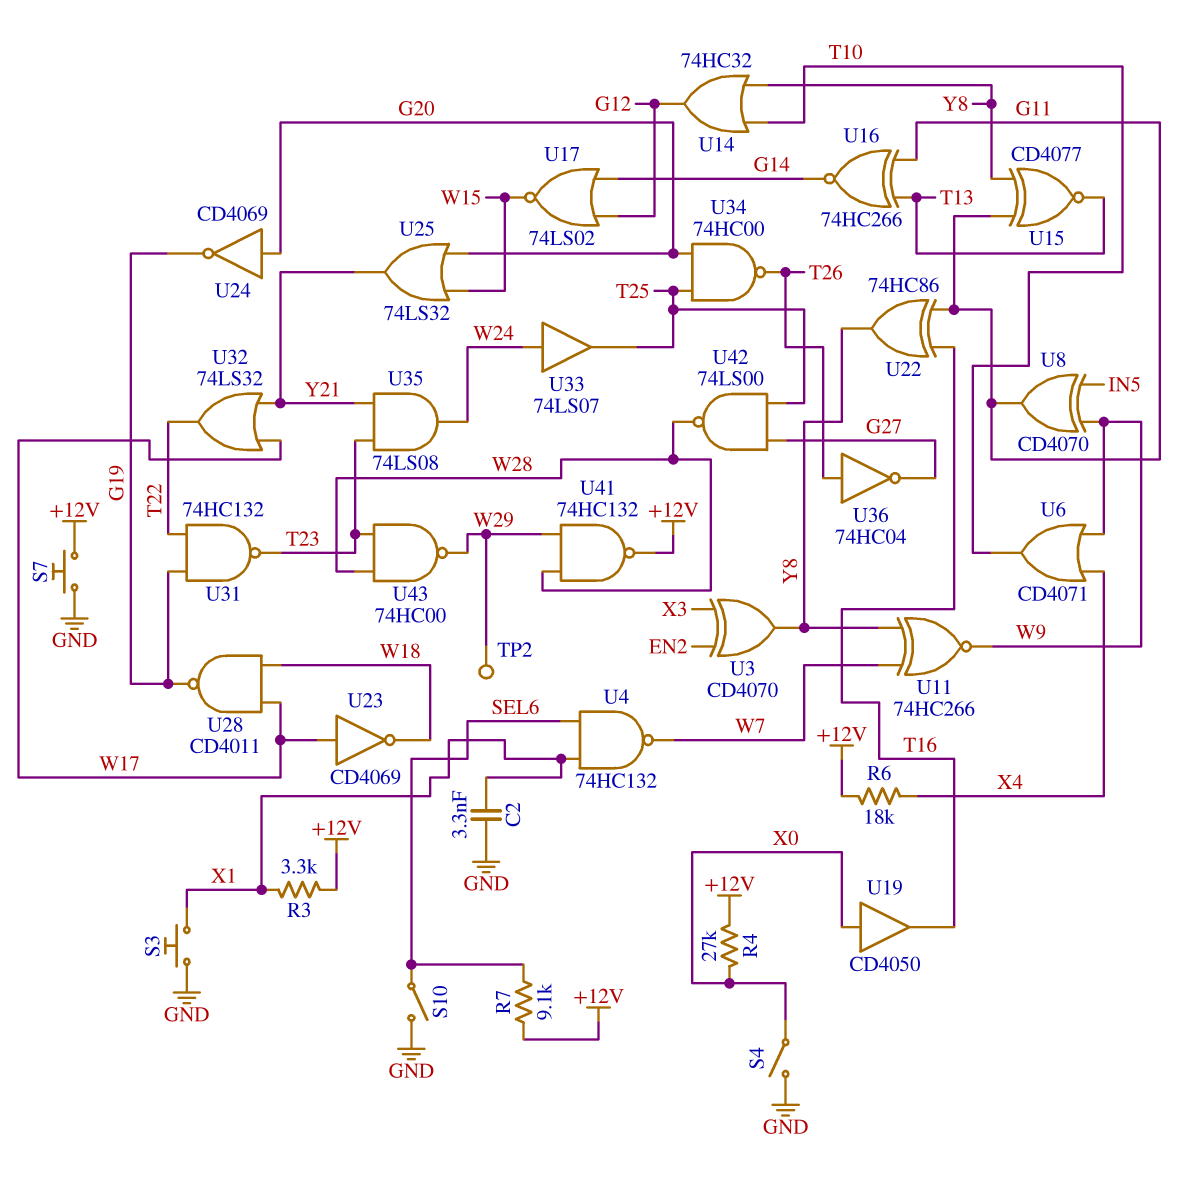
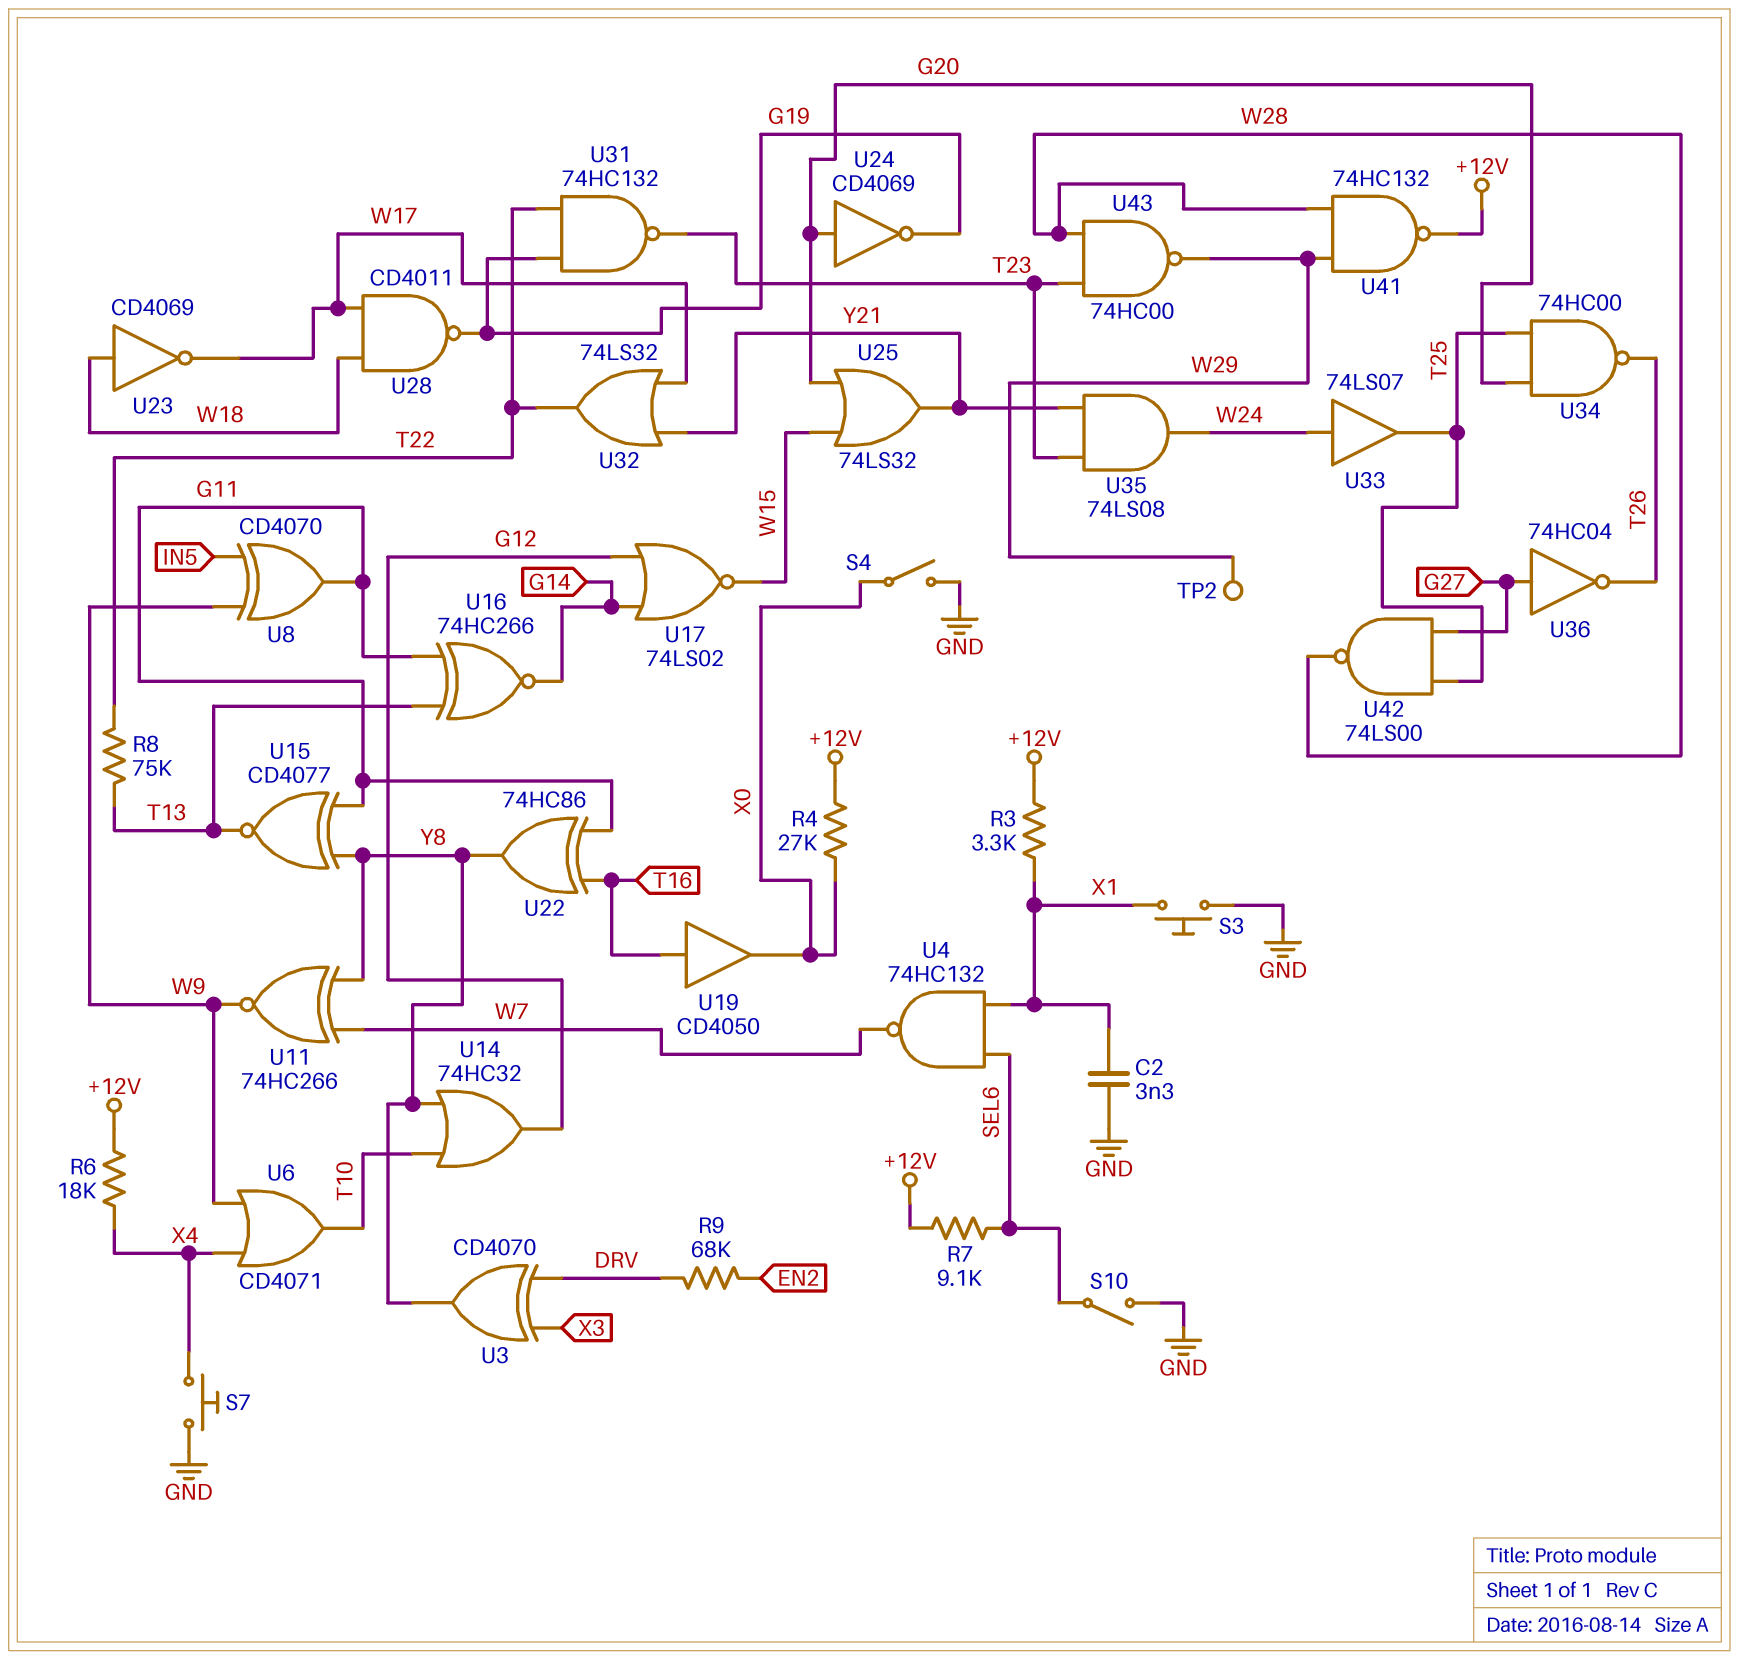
R8: none -> 75k (T13, T22)
R9: none -> 68k (DRV, EN2)
S7: button (+12V, GND) -> button (GND, X4)
U3: XOR CD4070 (in EN2, in X3, out Y8) -> XOR CD4070 (in DRV, in X3, out Y8)
U19: buffer CD4050 (in X0, out T16) -> buffer CD4050 (in T16, out X0)
U23: NOT CD4069 (in W17, out W18) -> NOT CD4069 (in W18, out W17)
U36: NOT 74HC04 (in T26, out G27) -> NOT 74HC04 (in G27, out T26)

